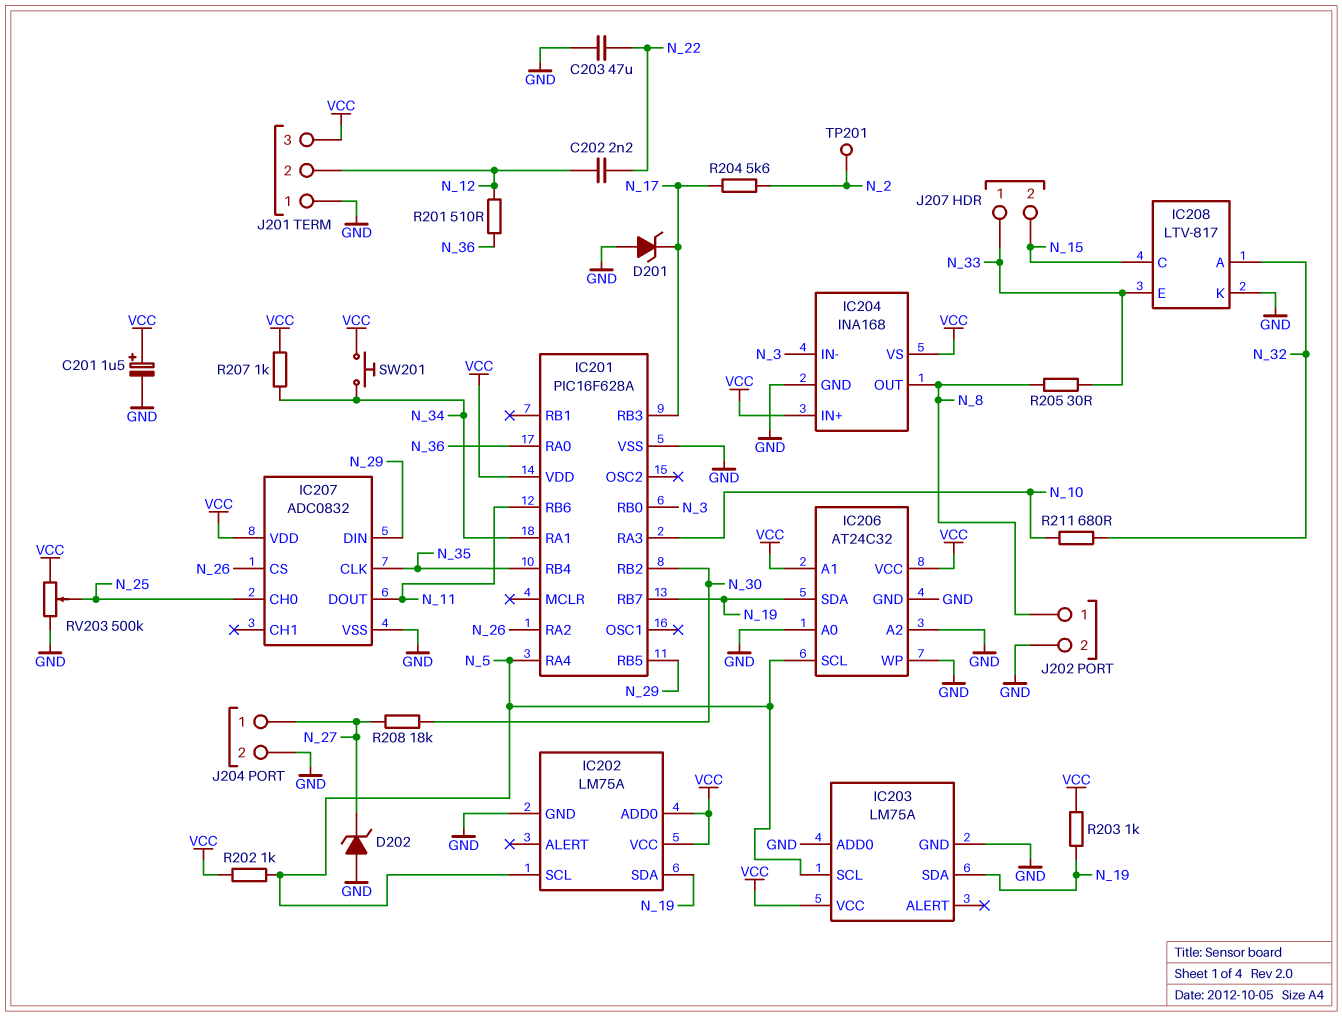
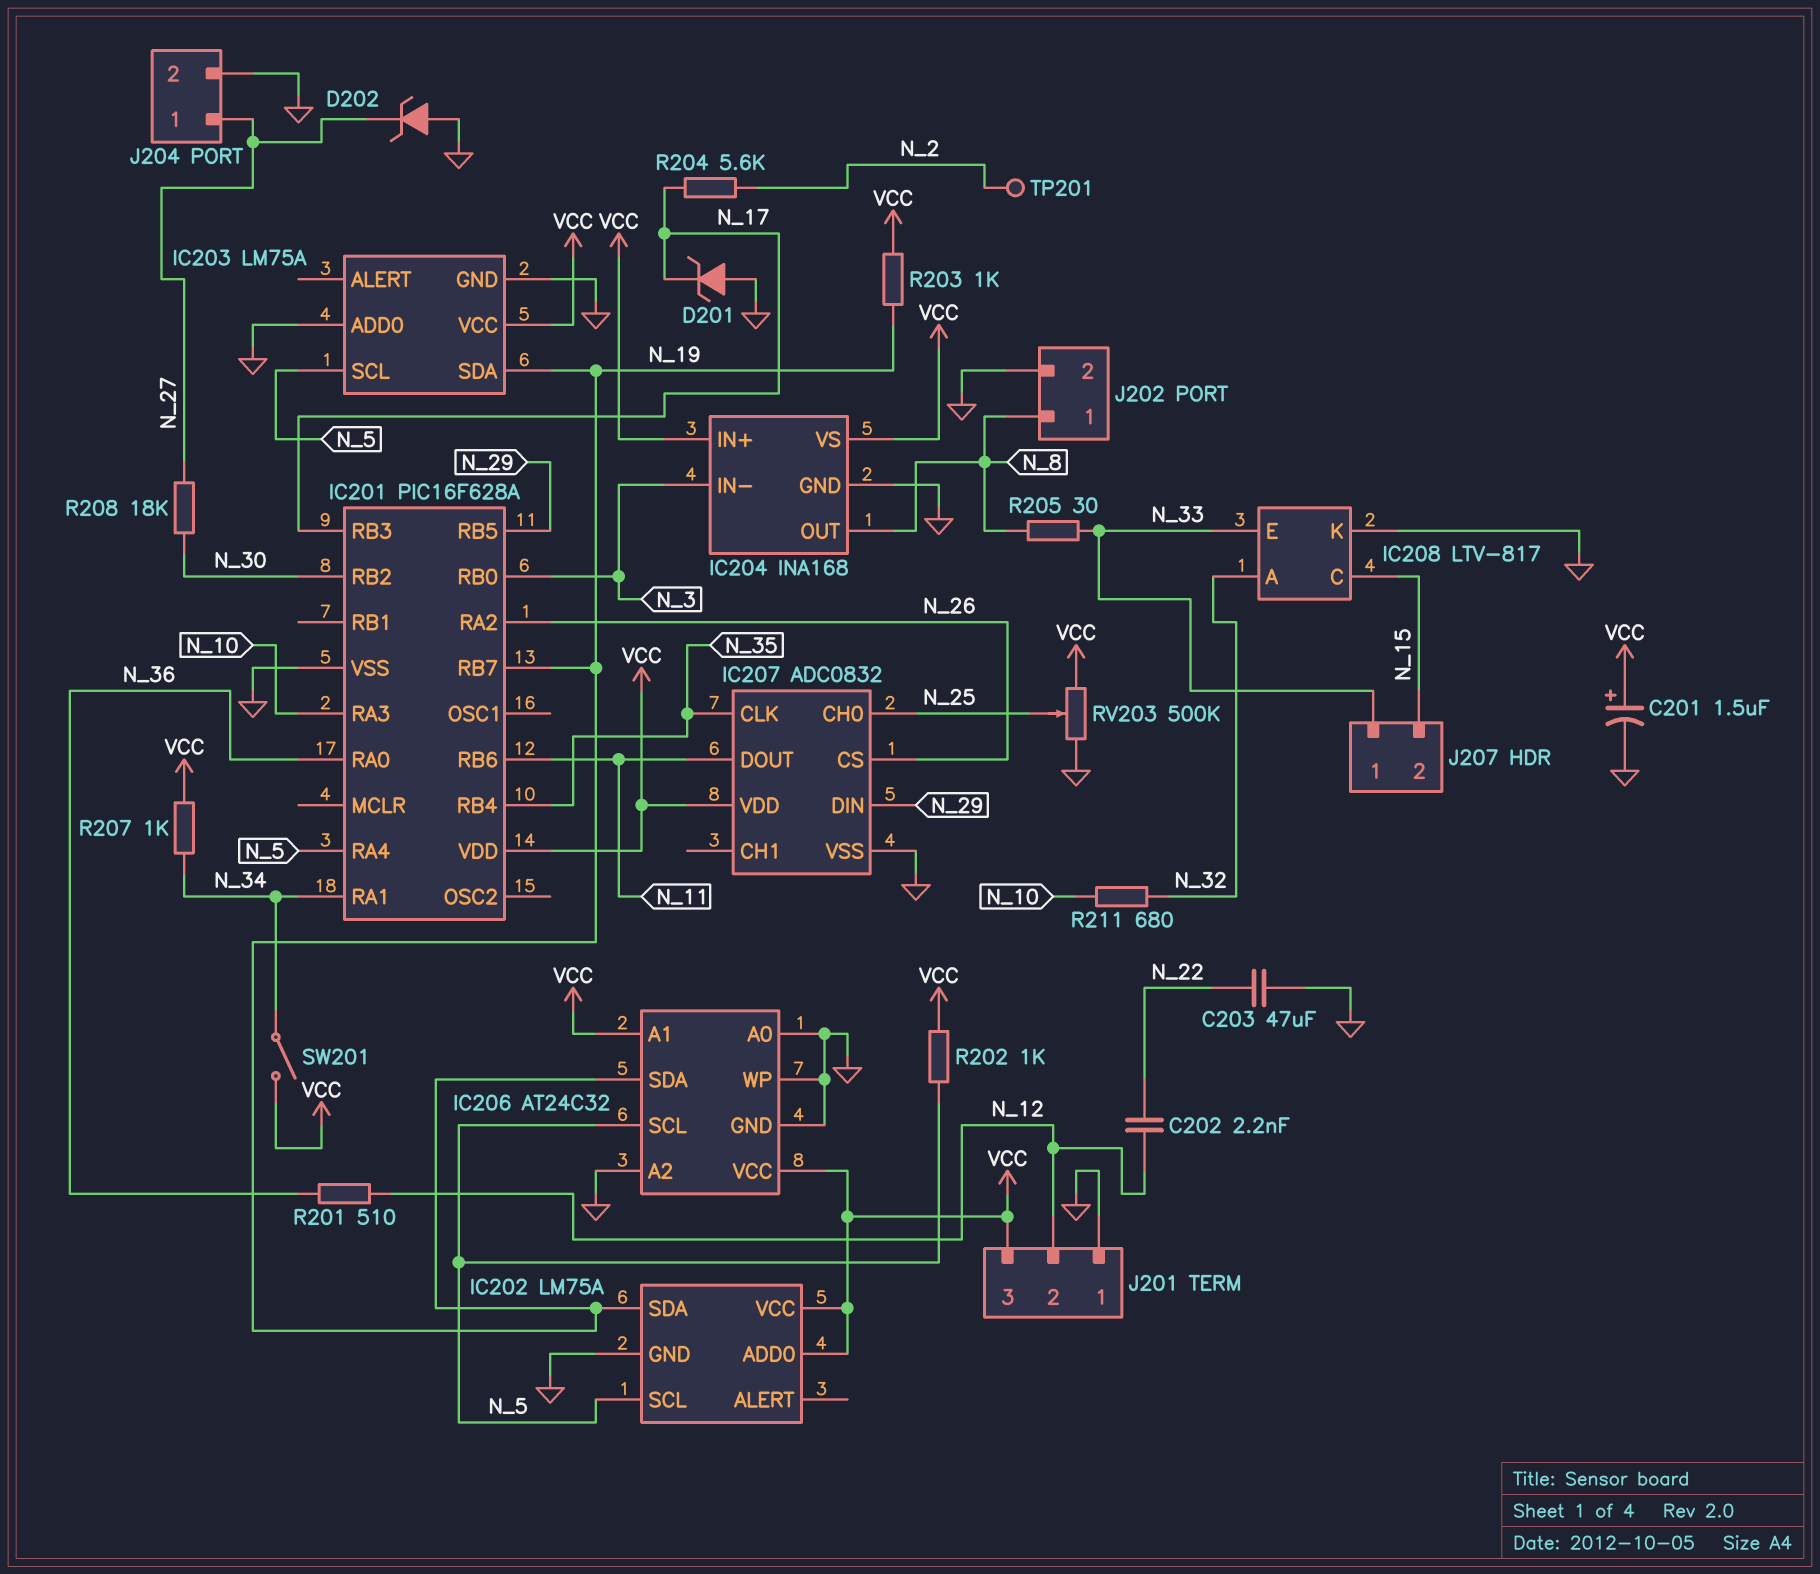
SW201: button (N_34, VCC) -> switch (N_34, VCC)

